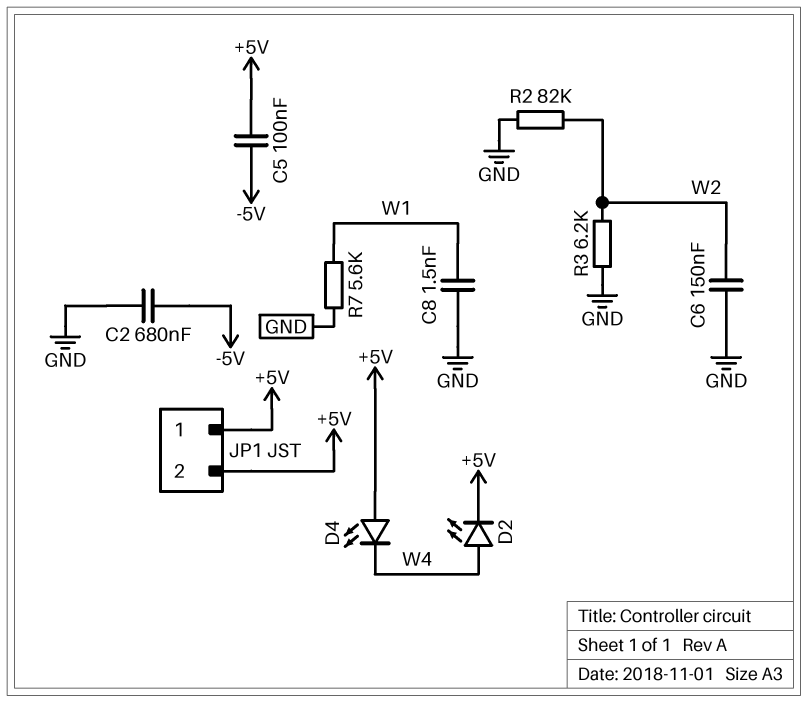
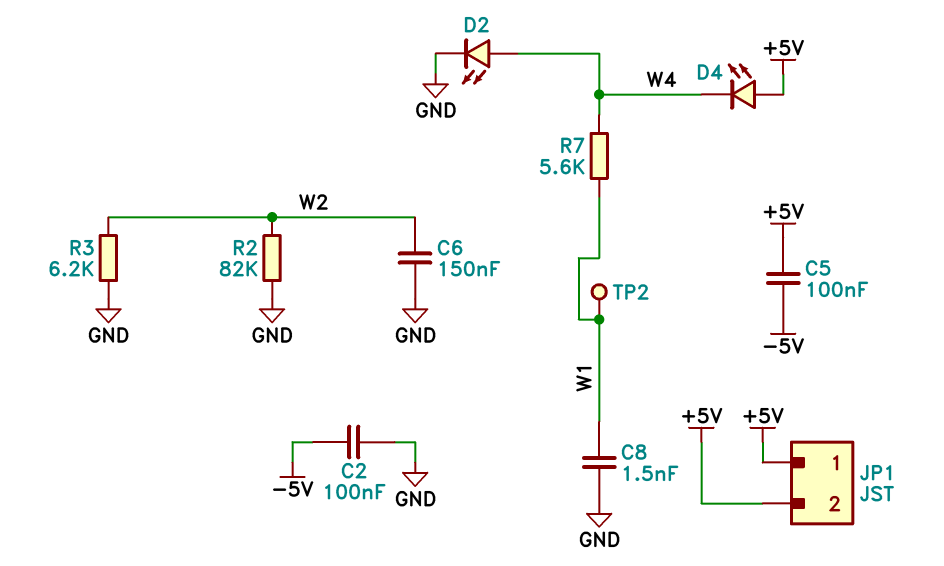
C2: 680nF (-5V, GND) -> 100nF (-5V, GND)
D2: LED (A W4, K +5V) -> LED (A W4, K GND)
R7: 5.6k (GND, W1) -> 5.6k (W1, W4)
TP2: none -> test point (W1)

